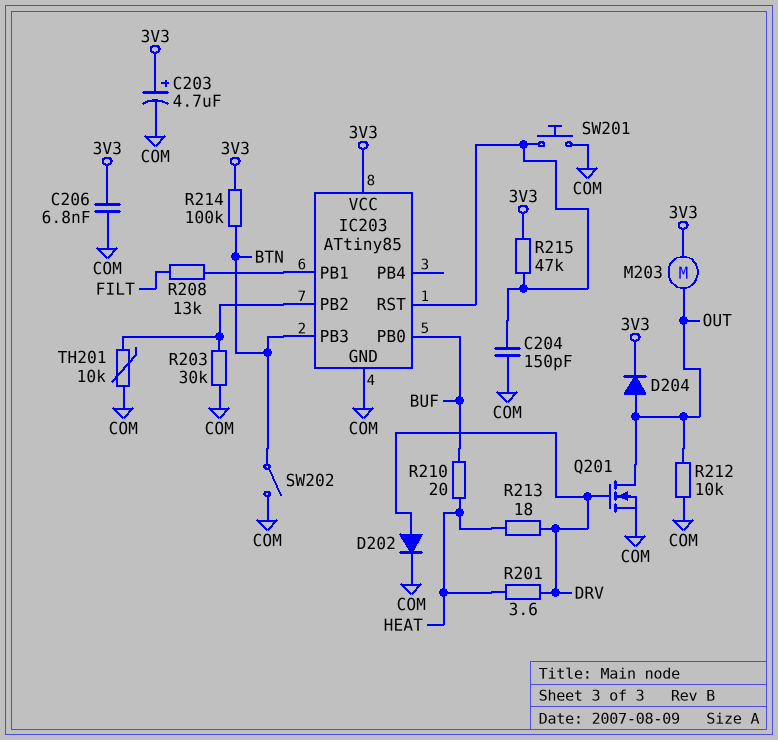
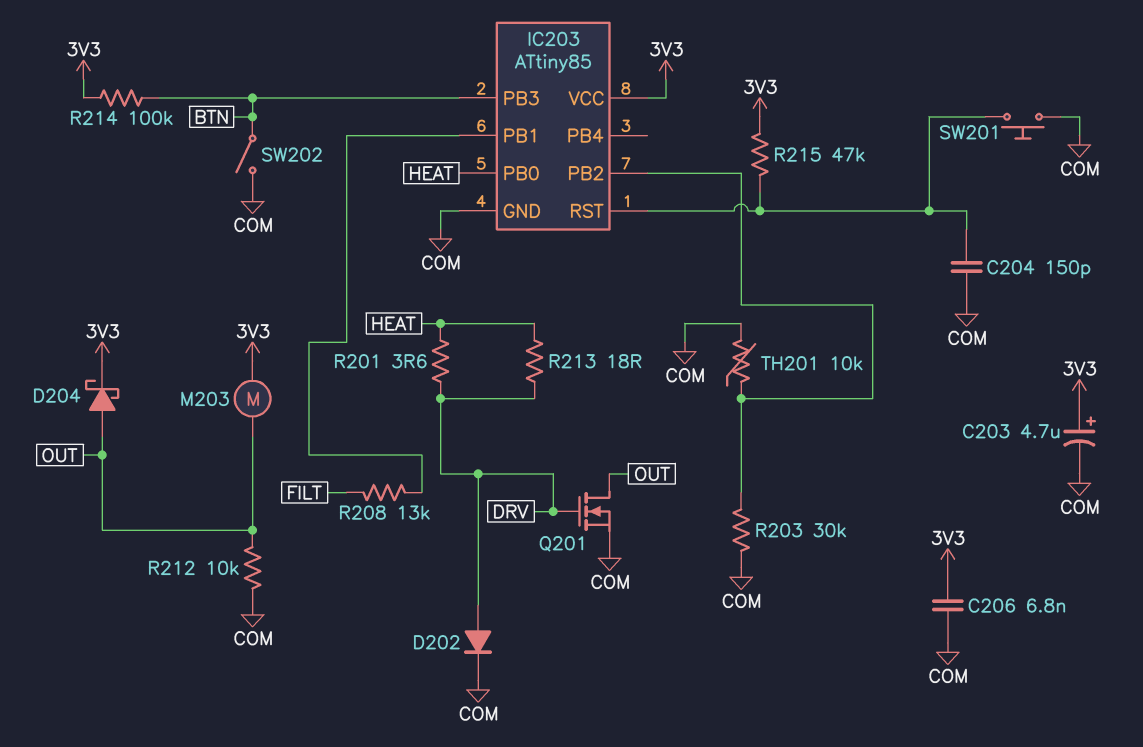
D204: diode (A OUT, K 3V3) -> schottky (A OUT, K 3V3)
IC203 pin PB0: BUF -> HEAT
R210: 20 (BUF, HEAT) -> none

